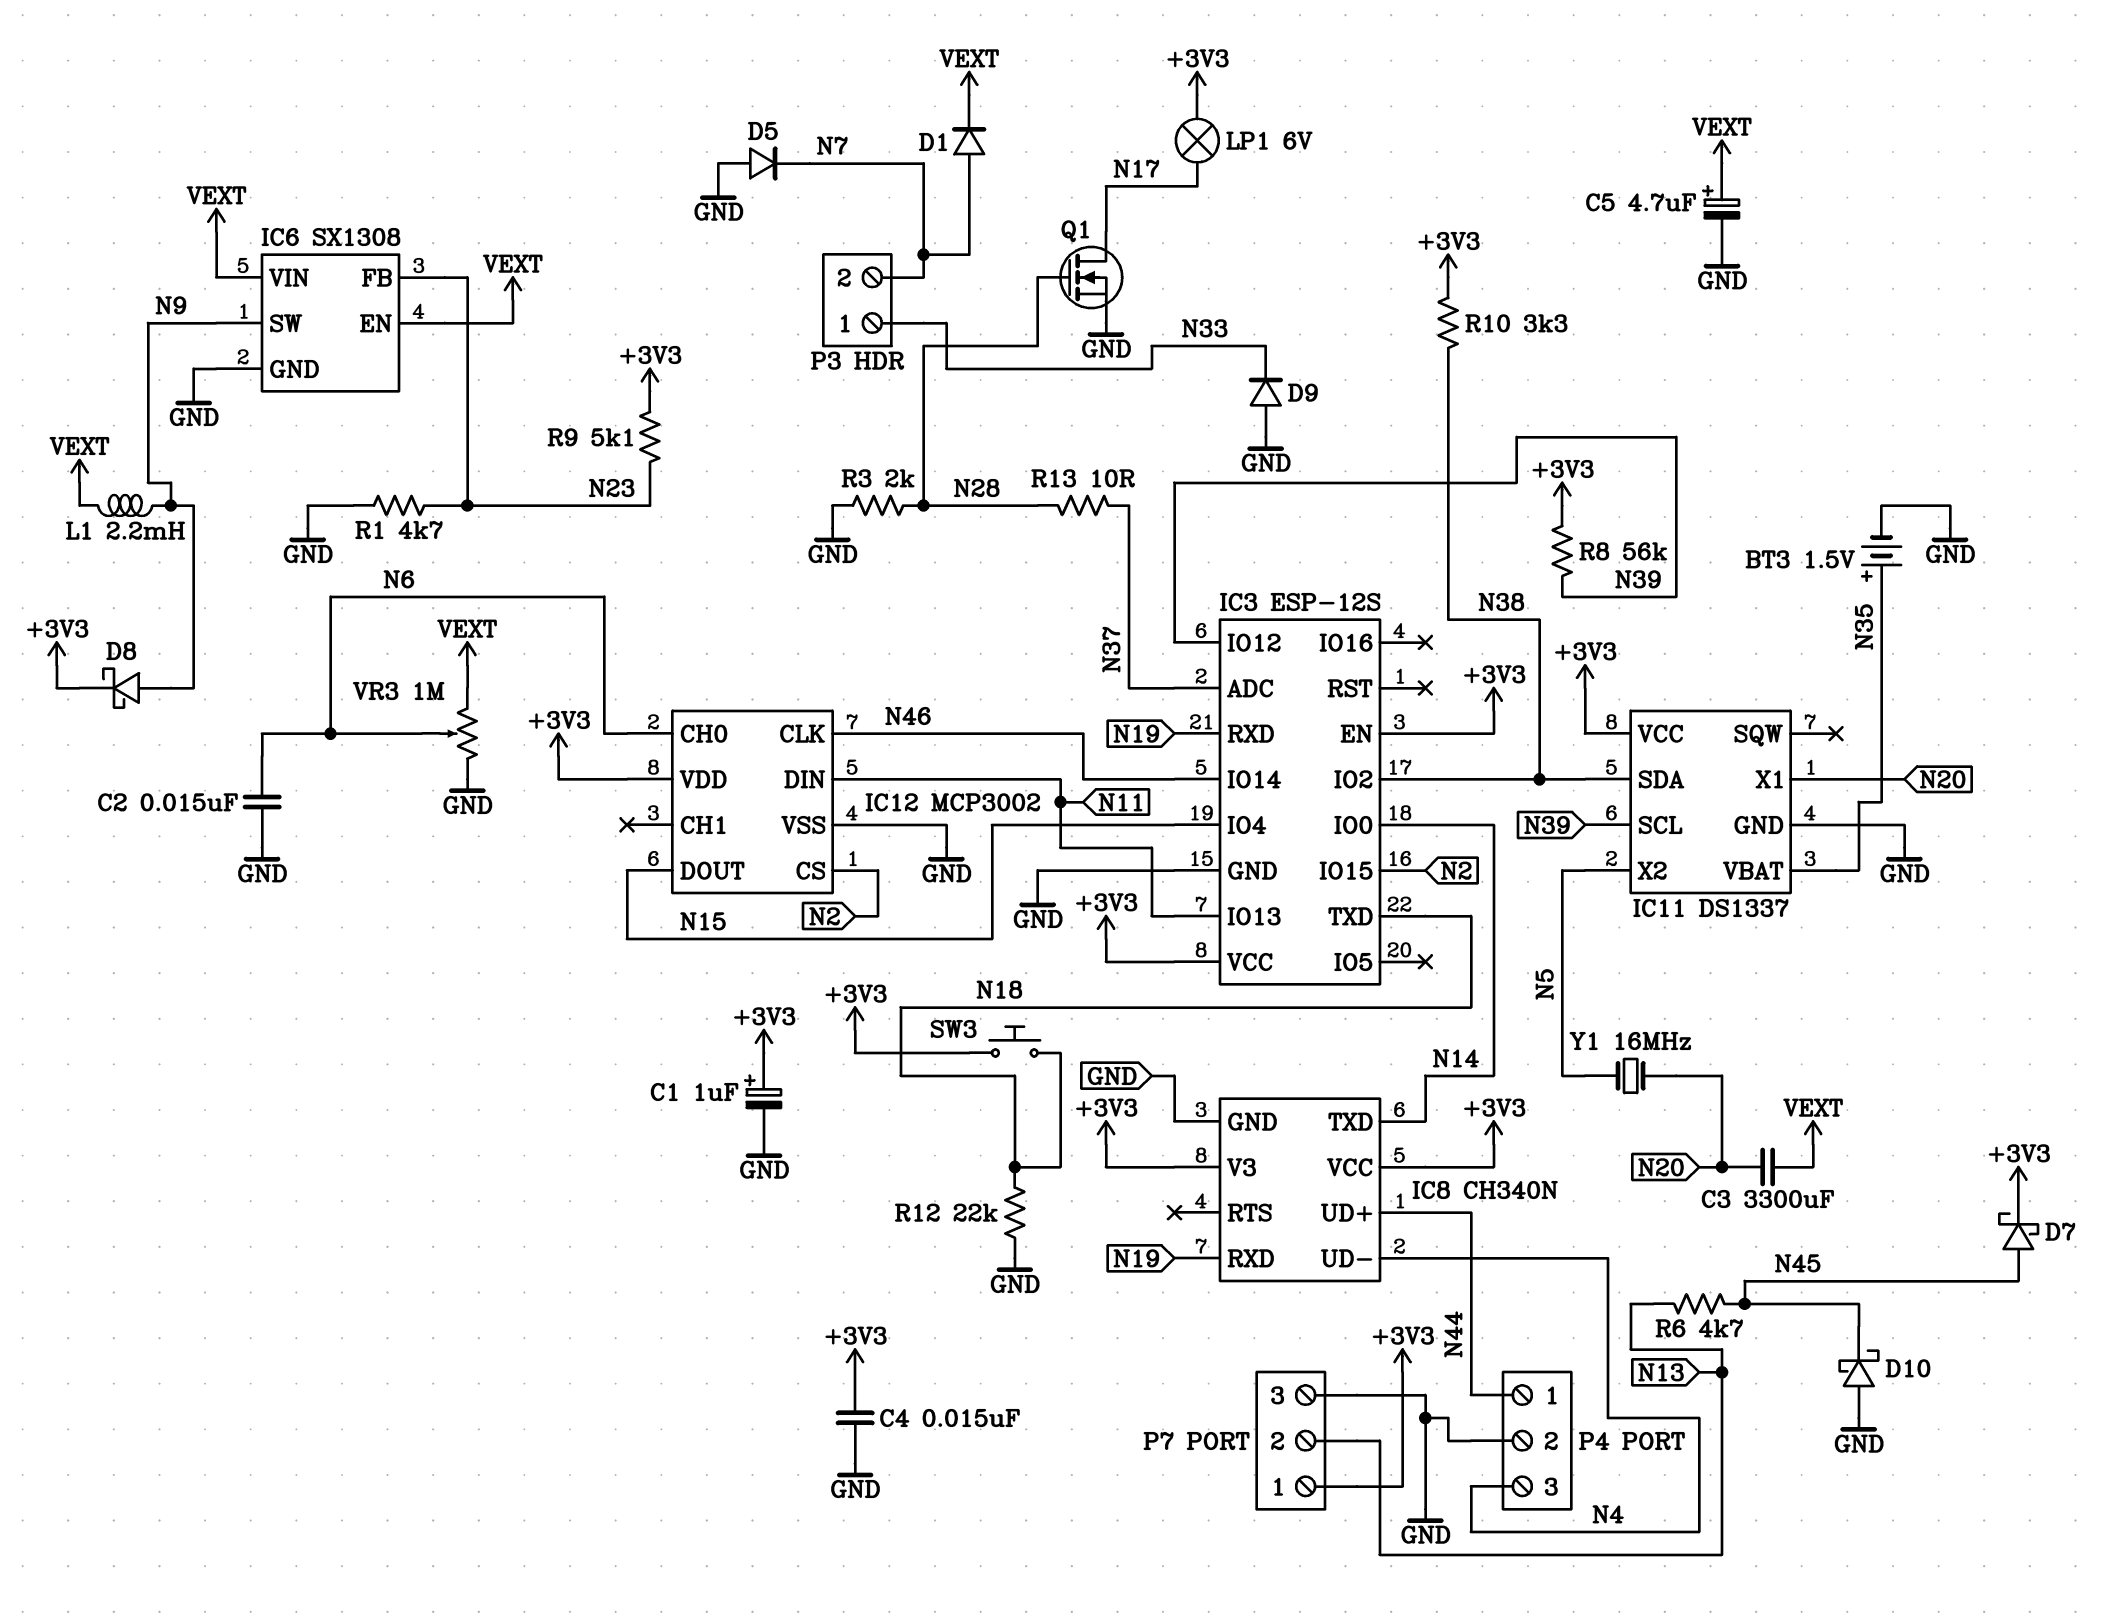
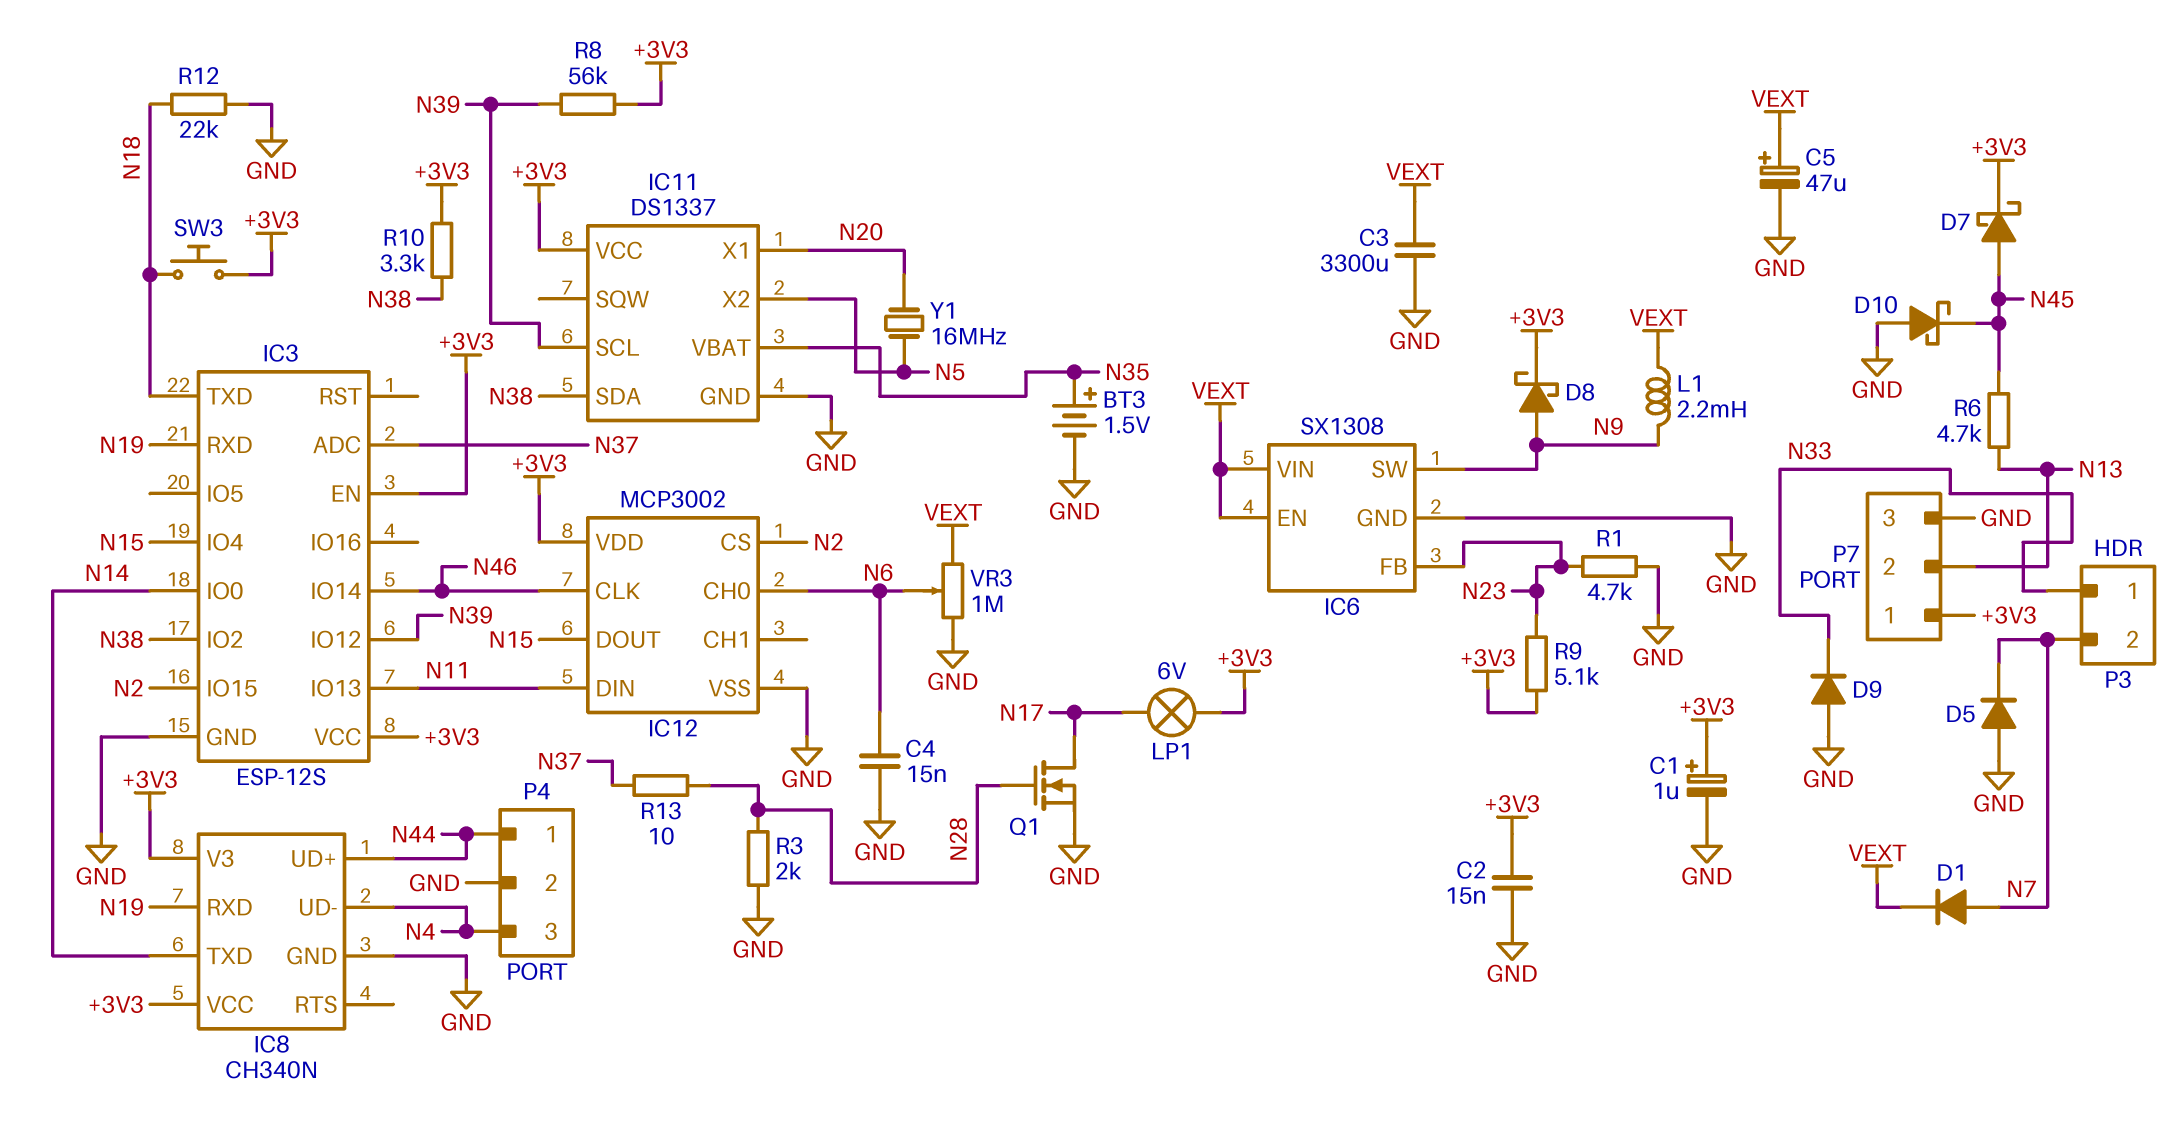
C2: 15nF (GND, N6) -> 15nF (+3V3, GND)
C3: 3300uF (N20, VEXT) -> 3300uF (GND, VEXT)
C4: 15nF (+3V3, GND) -> 15nF (GND, N6)
C5: 4.7uF (plus VEXT, minus GND) -> 47uF (plus VEXT, minus GND)

